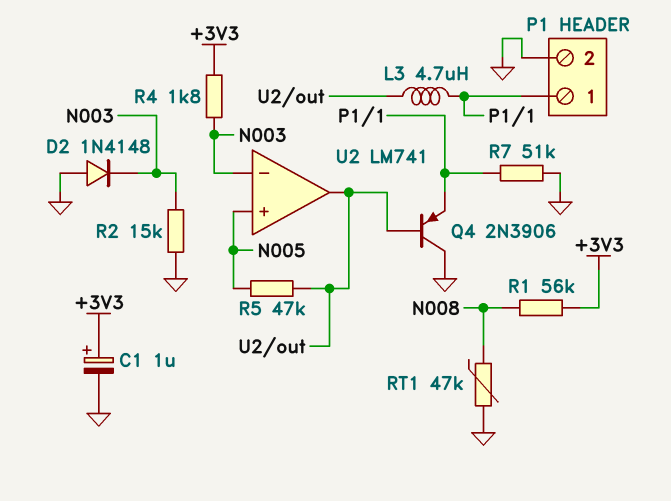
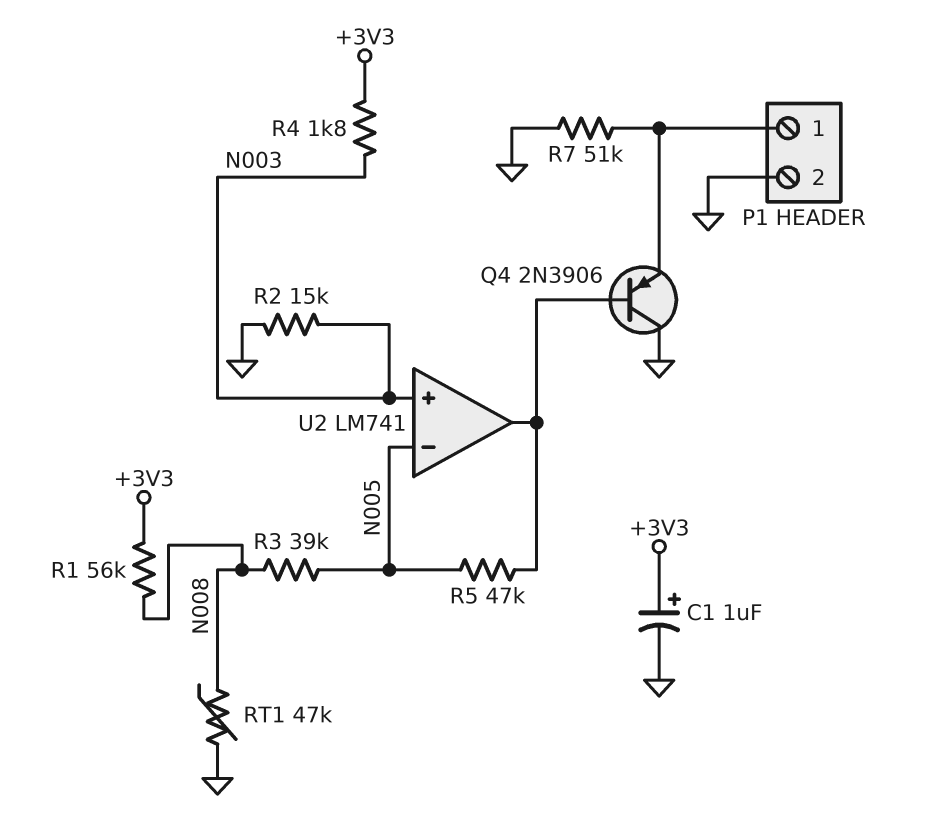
D2: diode 1N4148 (A GND, K N003) -> none
L3: 4.7uH (P1/1, U2/out) -> none
R3: none -> 39k (N005, N008)
U2 pin in+: N005 -> N003
U2 pin in-: N003 -> N005

